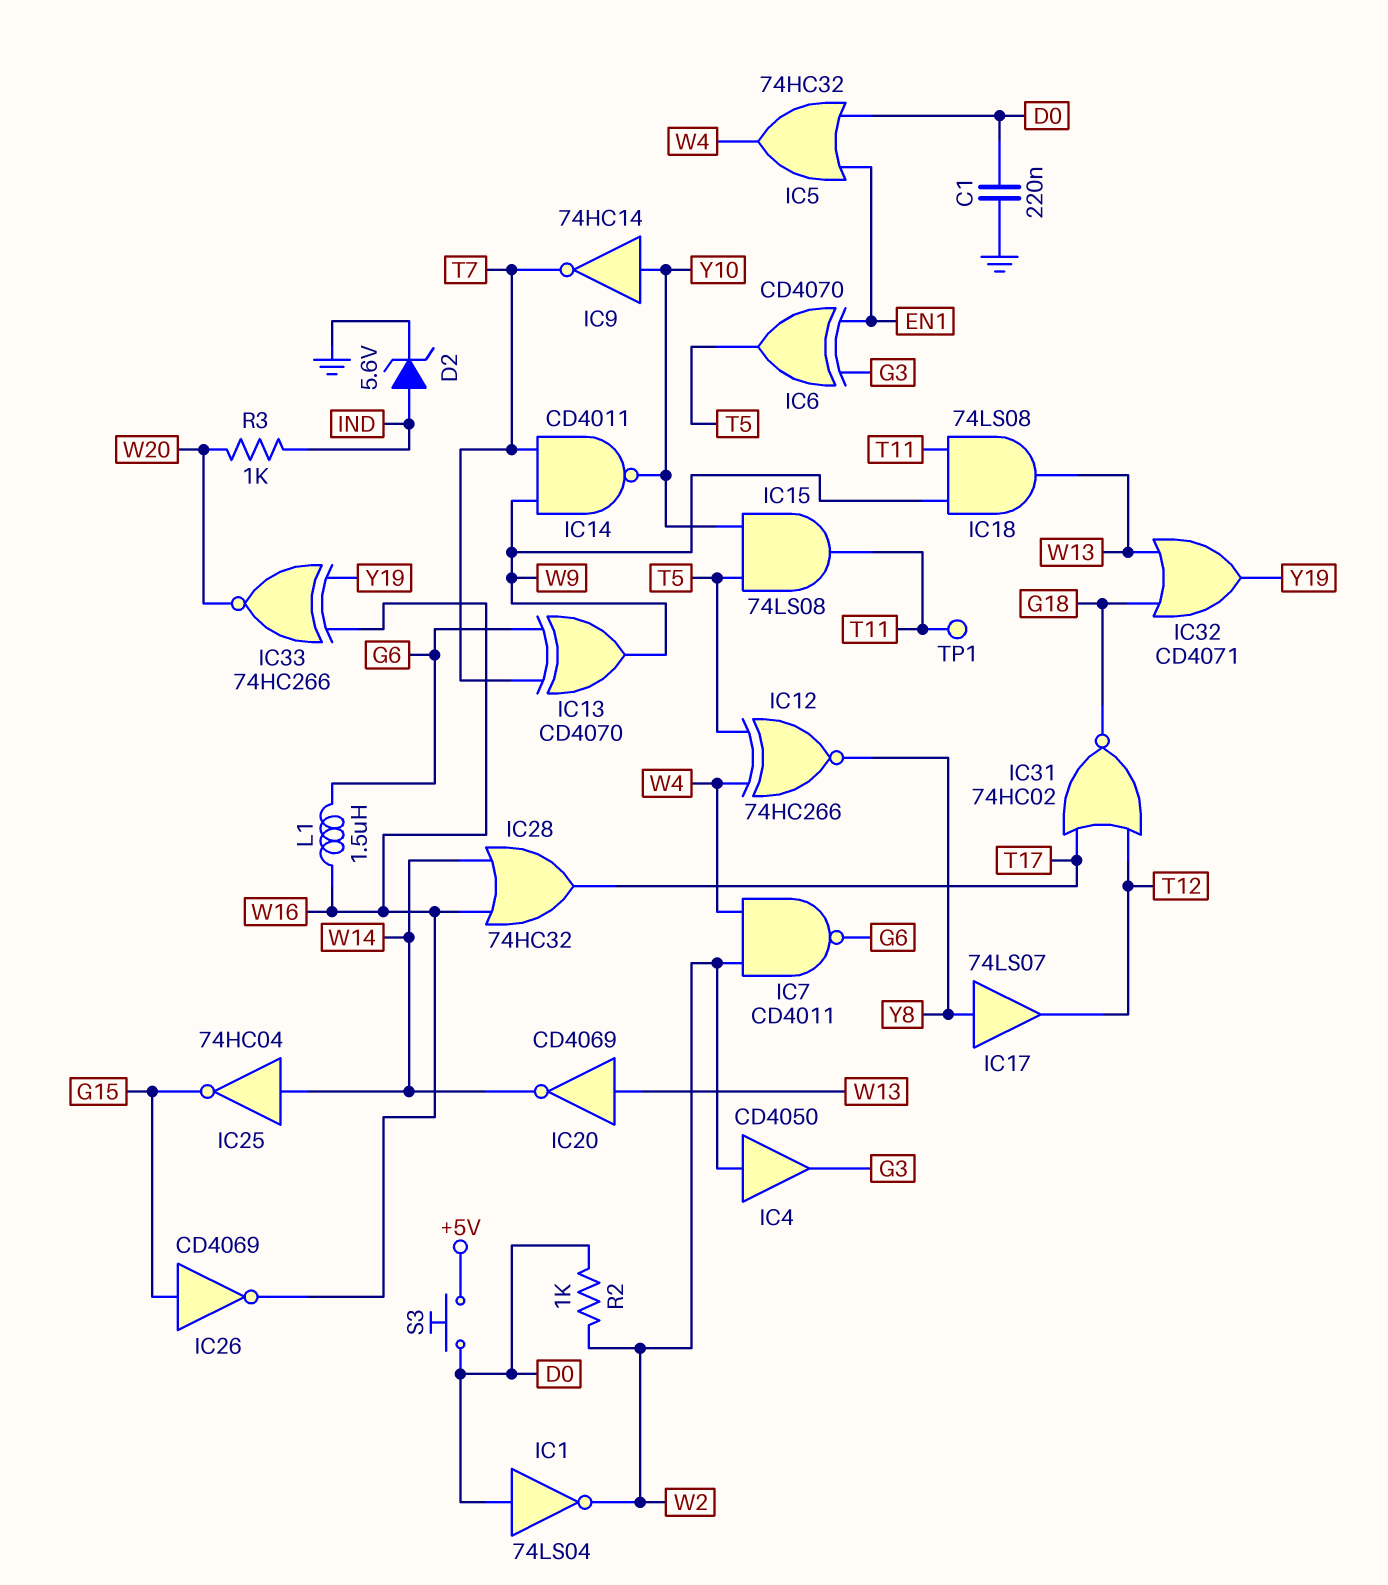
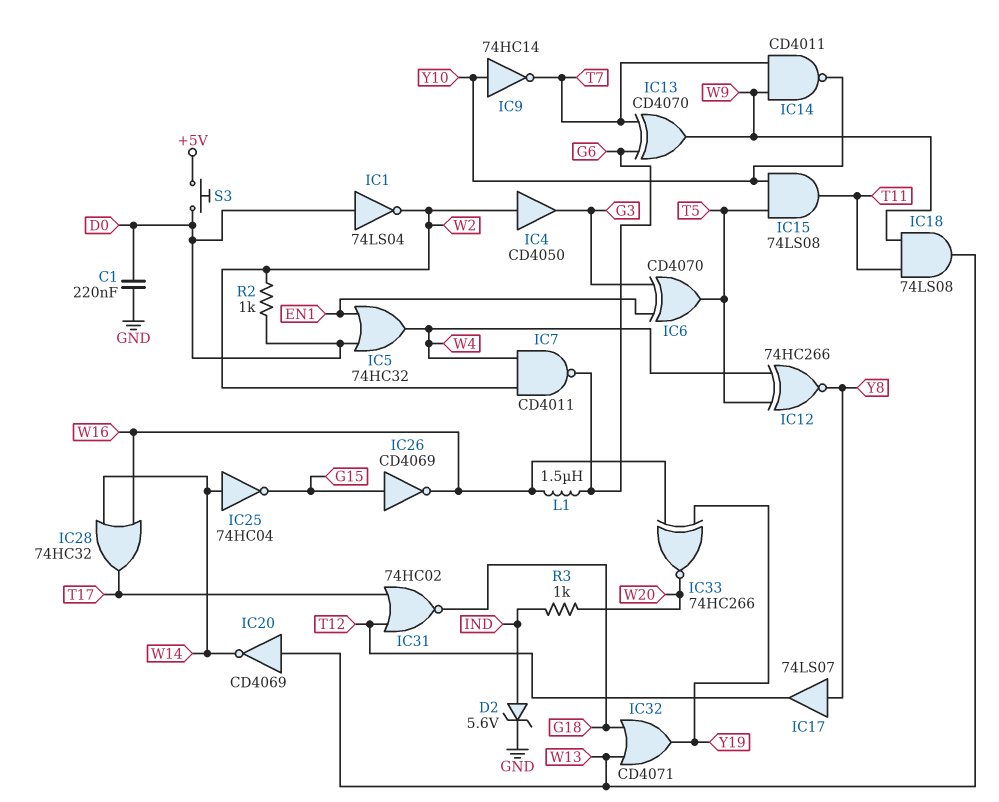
TP1: test point (T11) -> none

